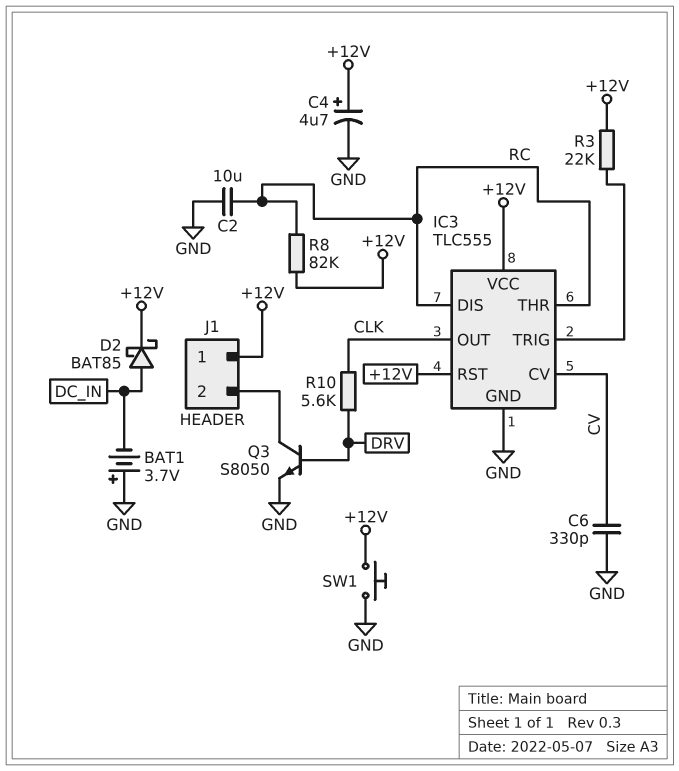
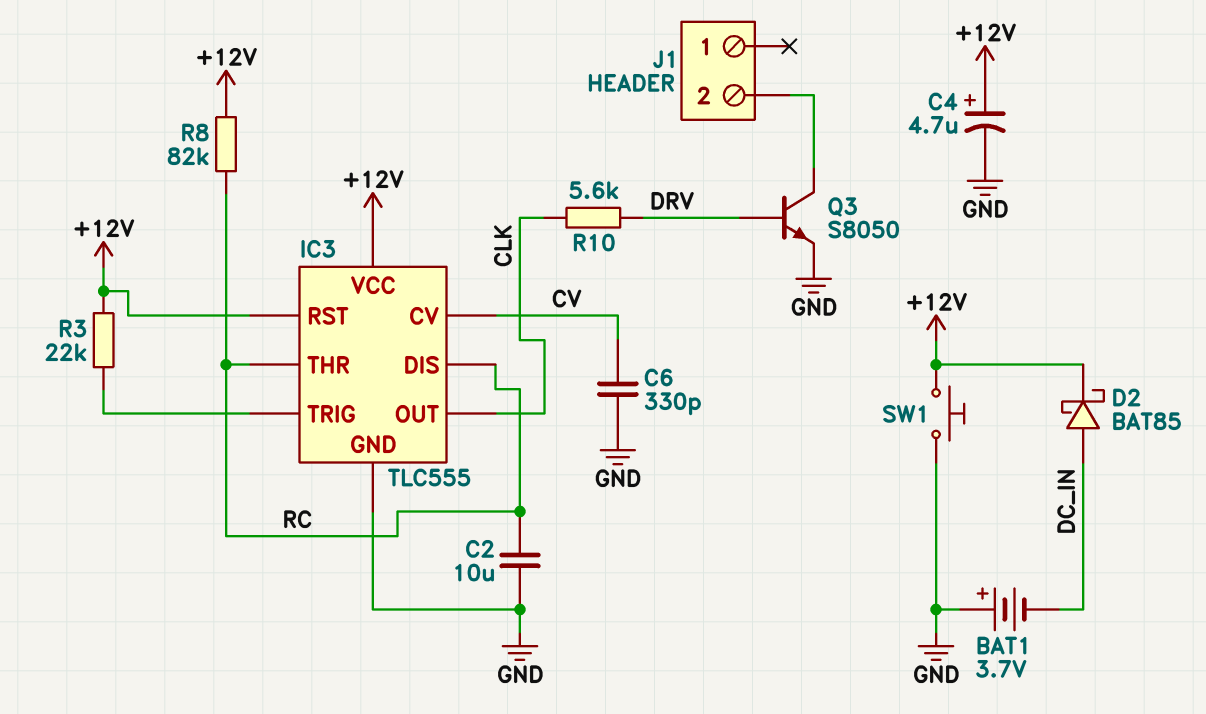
J1 pin 1: +12V -> none

